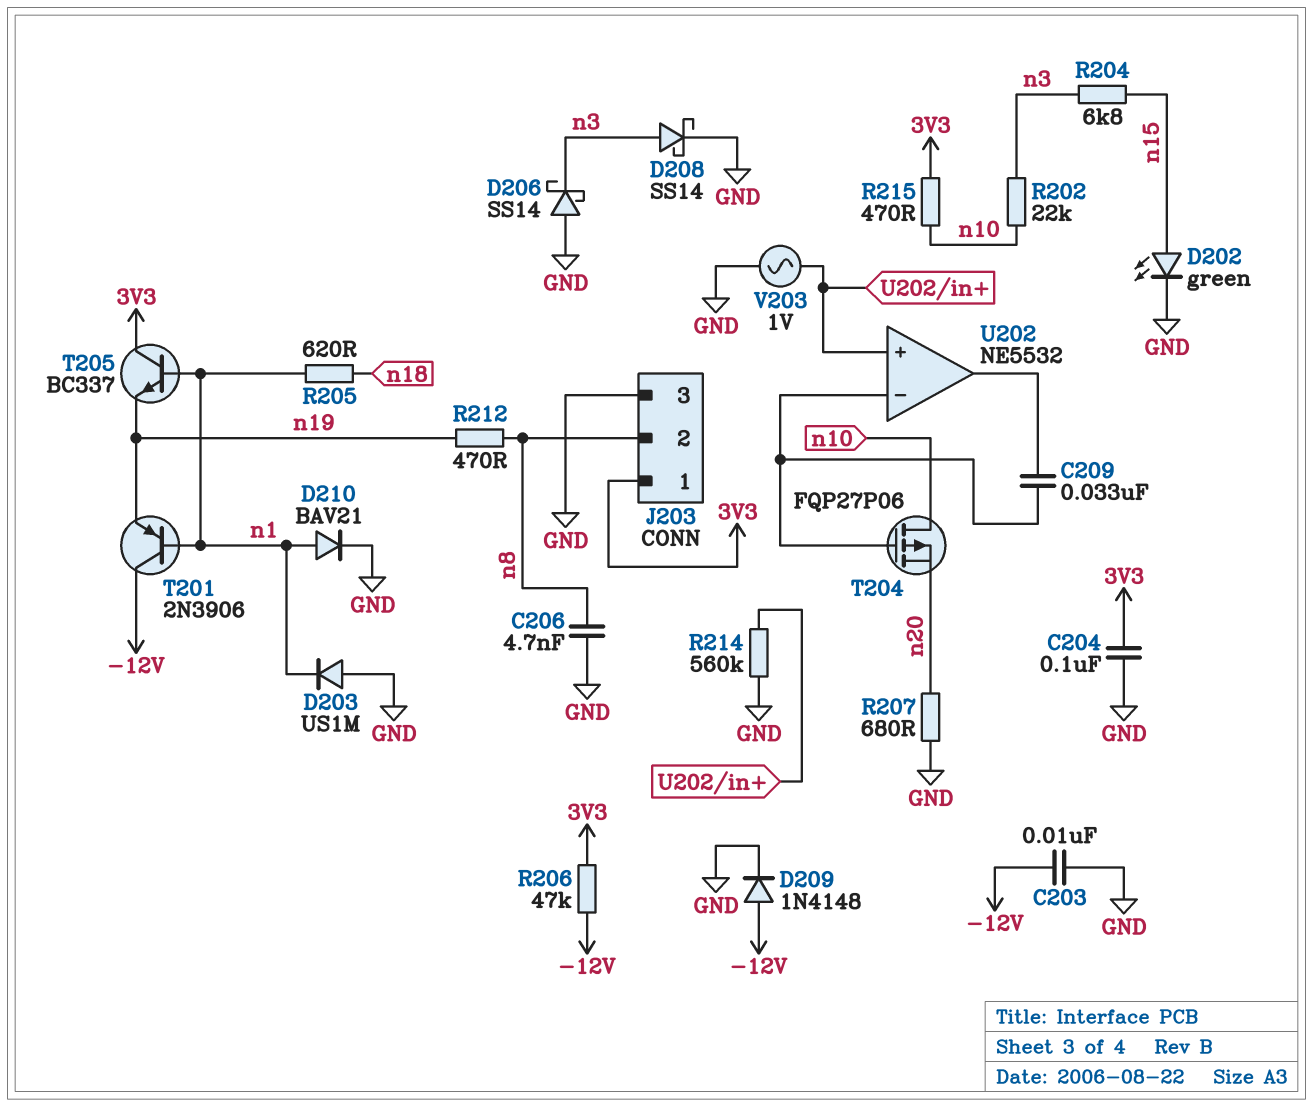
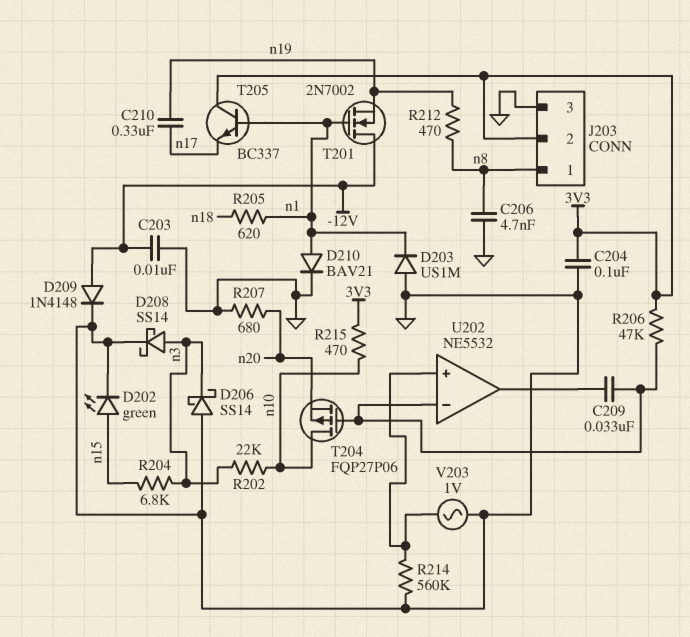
C210: none -> 330nF (n17, n19)
J203 pin 1: 3V3 -> n8
J203 pin 2: n8 -> 3V3
R206: 47k (-12V, 3V3) -> 47k (3V3, U202/in-)
T201: PNP 2N3906 (B n1, C -12V, E n19) -> NMOS 2N7002 (G n1, D -12V, S n19)
T205: NPN BC337 (B n1, C 3V3, E n19) -> NPN BC337 (B n1, C 3V3, E n17)

